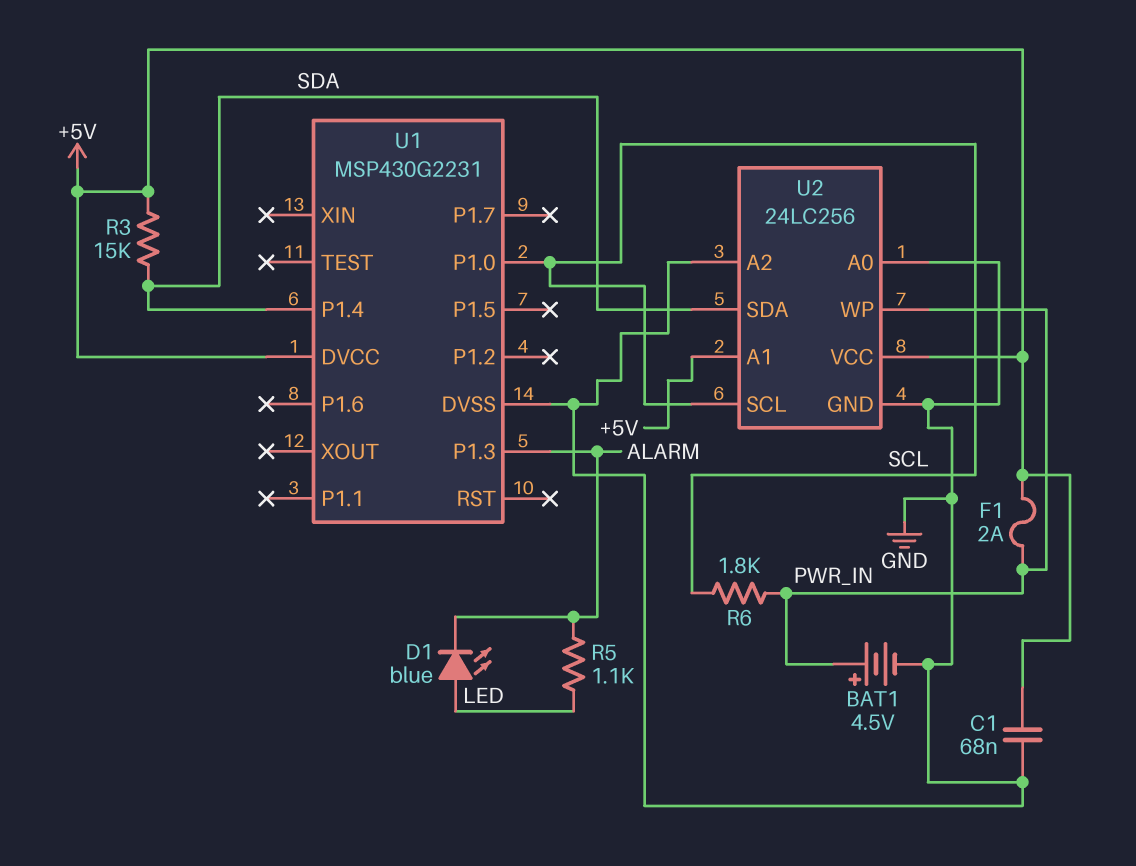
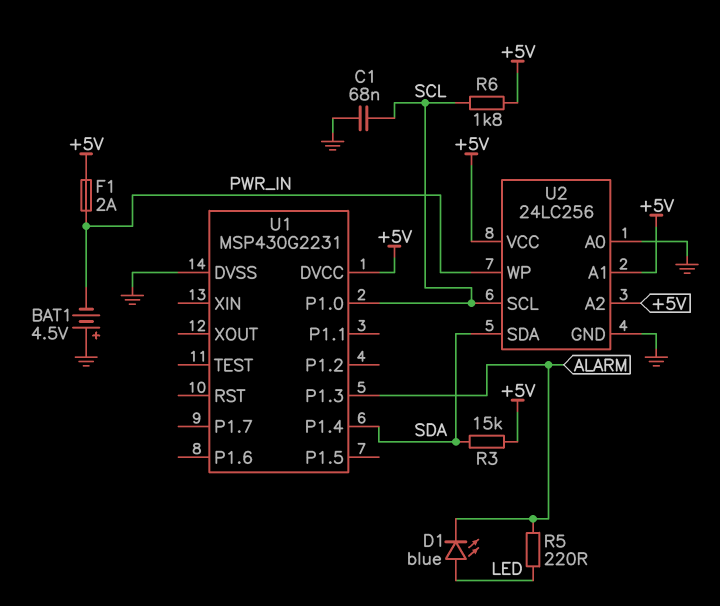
BAT1: 4.5V (plus PWR_IN, minus GND) -> 4.5V (plus GND, minus PWR_IN)
C1: 68nF (+5V, GND) -> 68nF (GND, SCL)
R5: 1.1k (ALARM, LED) -> 220 (ALARM, LED)
R6: 1.8k (PWR_IN, SCL) -> 1.8k (+5V, SCL)
U2 pin A2: GND -> +5V

